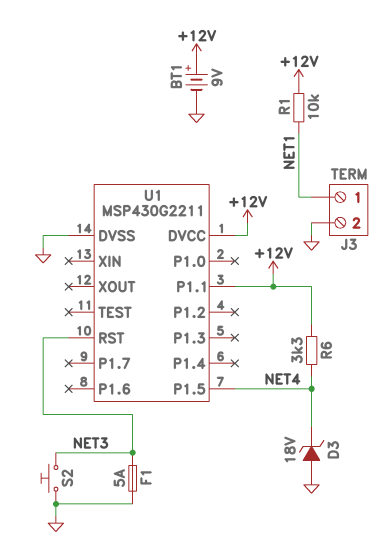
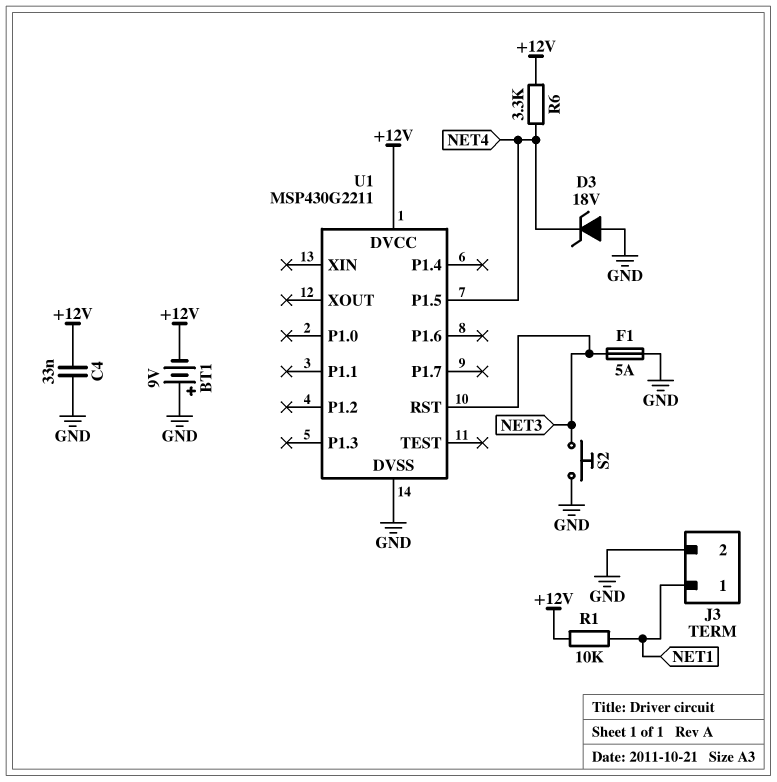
BT1: 9V (plus +12V, minus GND) -> 9V (plus GND, minus +12V)
C4: none -> 33nF (+12V, GND)
U1 pin P1.1: +12V -> none

